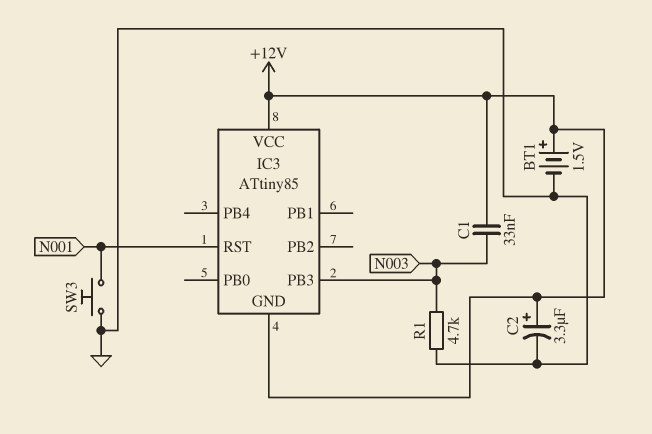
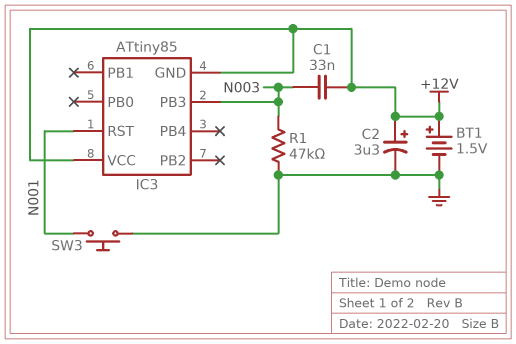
R1: 4.7k (GND, N003) -> 47k (GND, N003)

